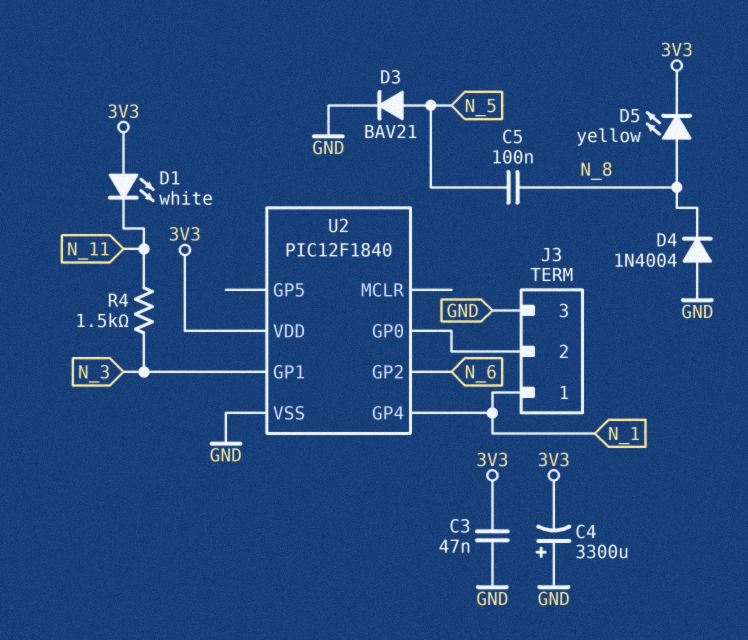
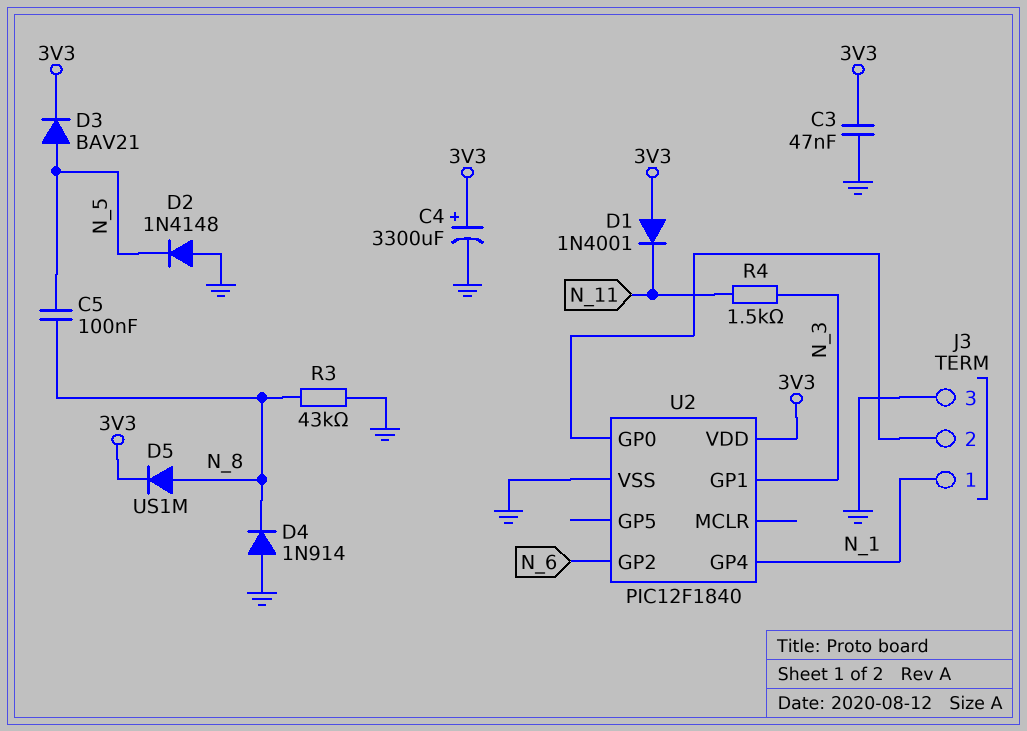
C4: 3300uF (plus GND, minus 3V3) -> 3300uF (plus 3V3, minus GND)
D1: LED white (A 3V3, K N_11) -> diode 1N4001 (A 3V3, K N_11)
D2: none -> diode 1N4148 (A GND, K N_5)
D3: diode BAV21 (A N_5, K GND) -> diode BAV21 (A N_5, K 3V3)
D4: diode 1N4004 (A GND, K N_8) -> diode 1N914 (A GND, K N_8)
D5: LED yellow (A N_8, K 3V3) -> diode US1M (A N_8, K 3V3)
R3: none -> 43k (GND, N_8)

